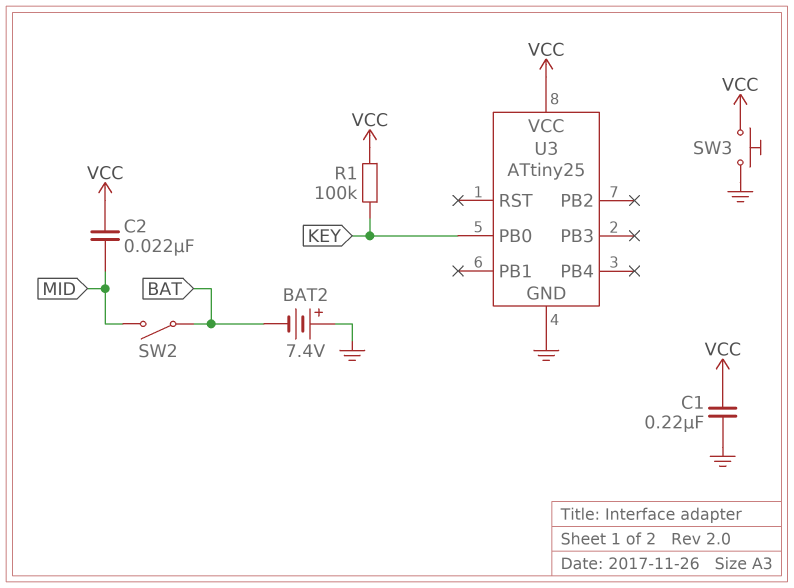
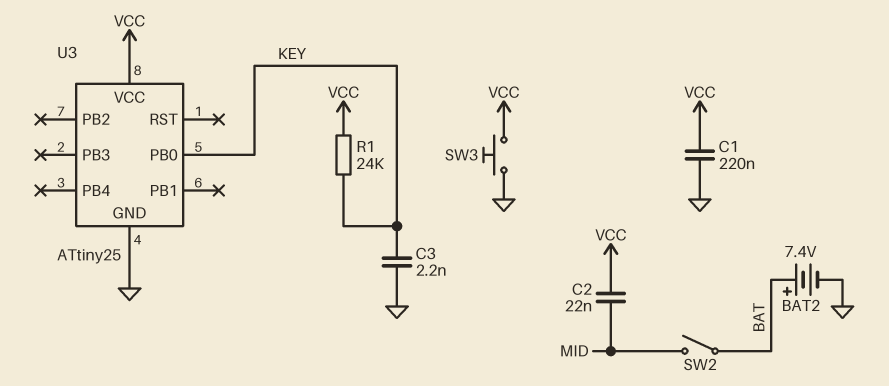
BAT2: 7.4V (plus GND, minus BAT) -> 7.4V (plus BAT, minus GND)
C3: none -> 2.2nF (GND, KEY)
R1: 100k (KEY, VCC) -> 24k (KEY, VCC)

